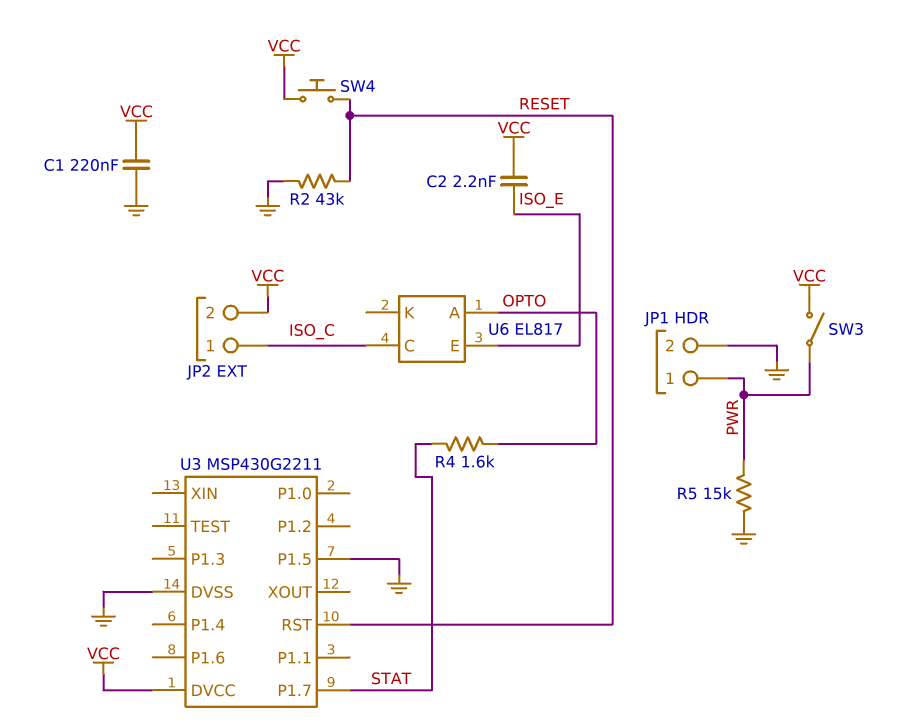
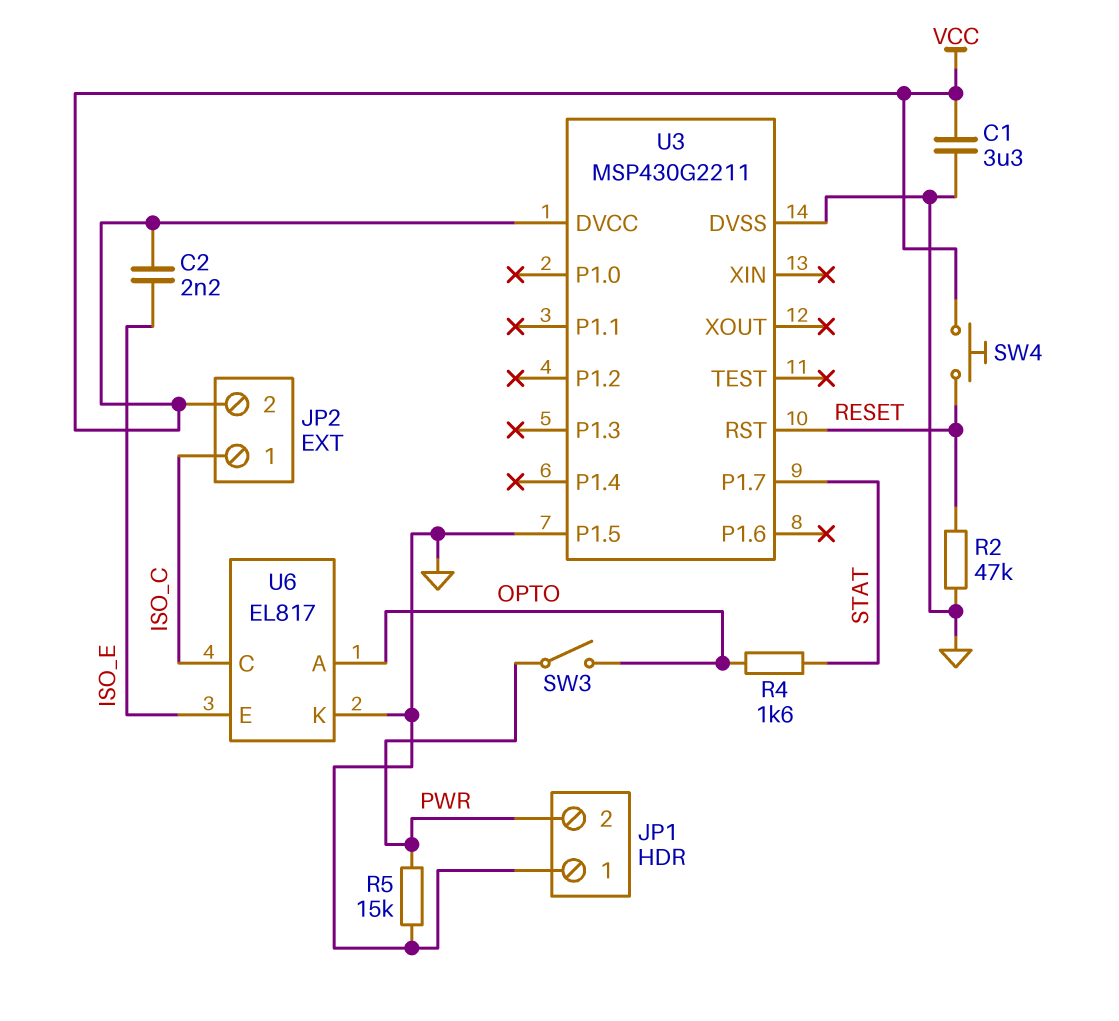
C1: 220nF (GND, VCC) -> 3.3uF (GND, VCC)
JP1 pin 1: PWR -> GND
JP1 pin 2: GND -> PWR
R2: 43k (GND, RESET) -> 47k (GND, RESET)
SW3: switch (PWR, VCC) -> switch (OPTO, PWR)
U6 pin K: none -> GND

